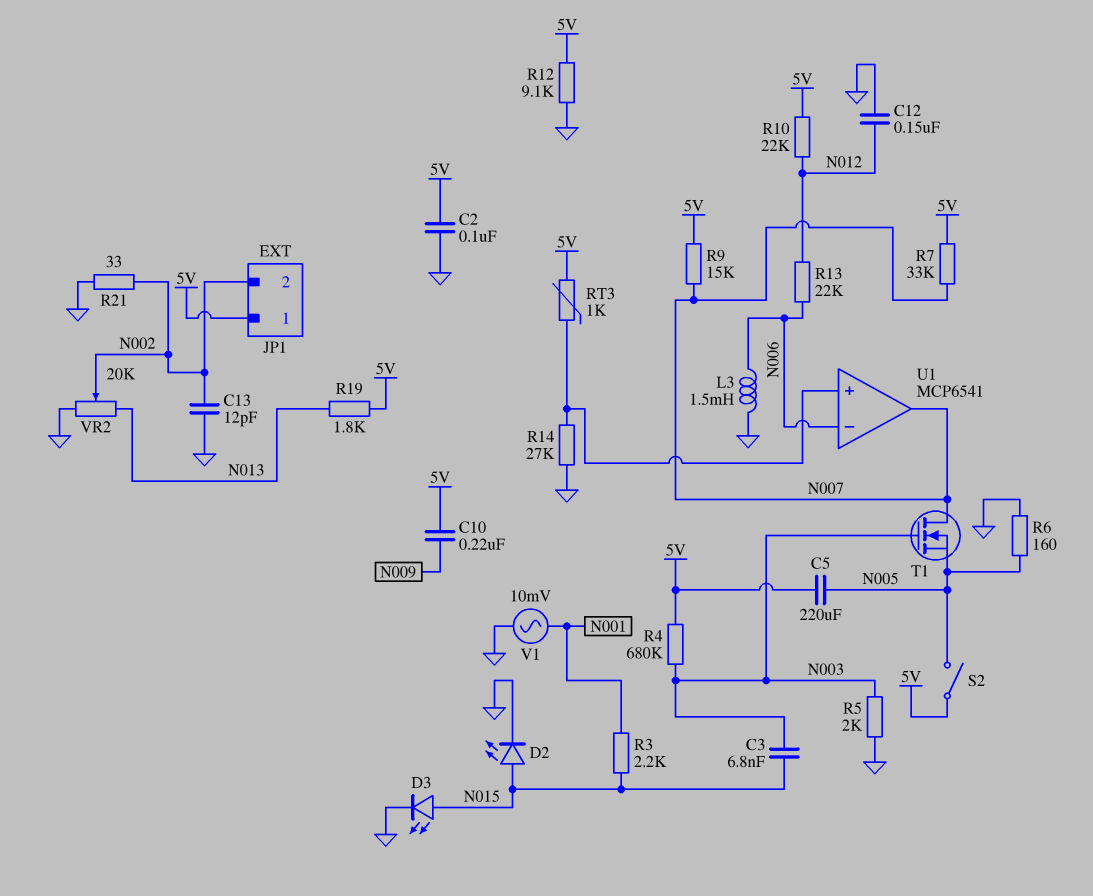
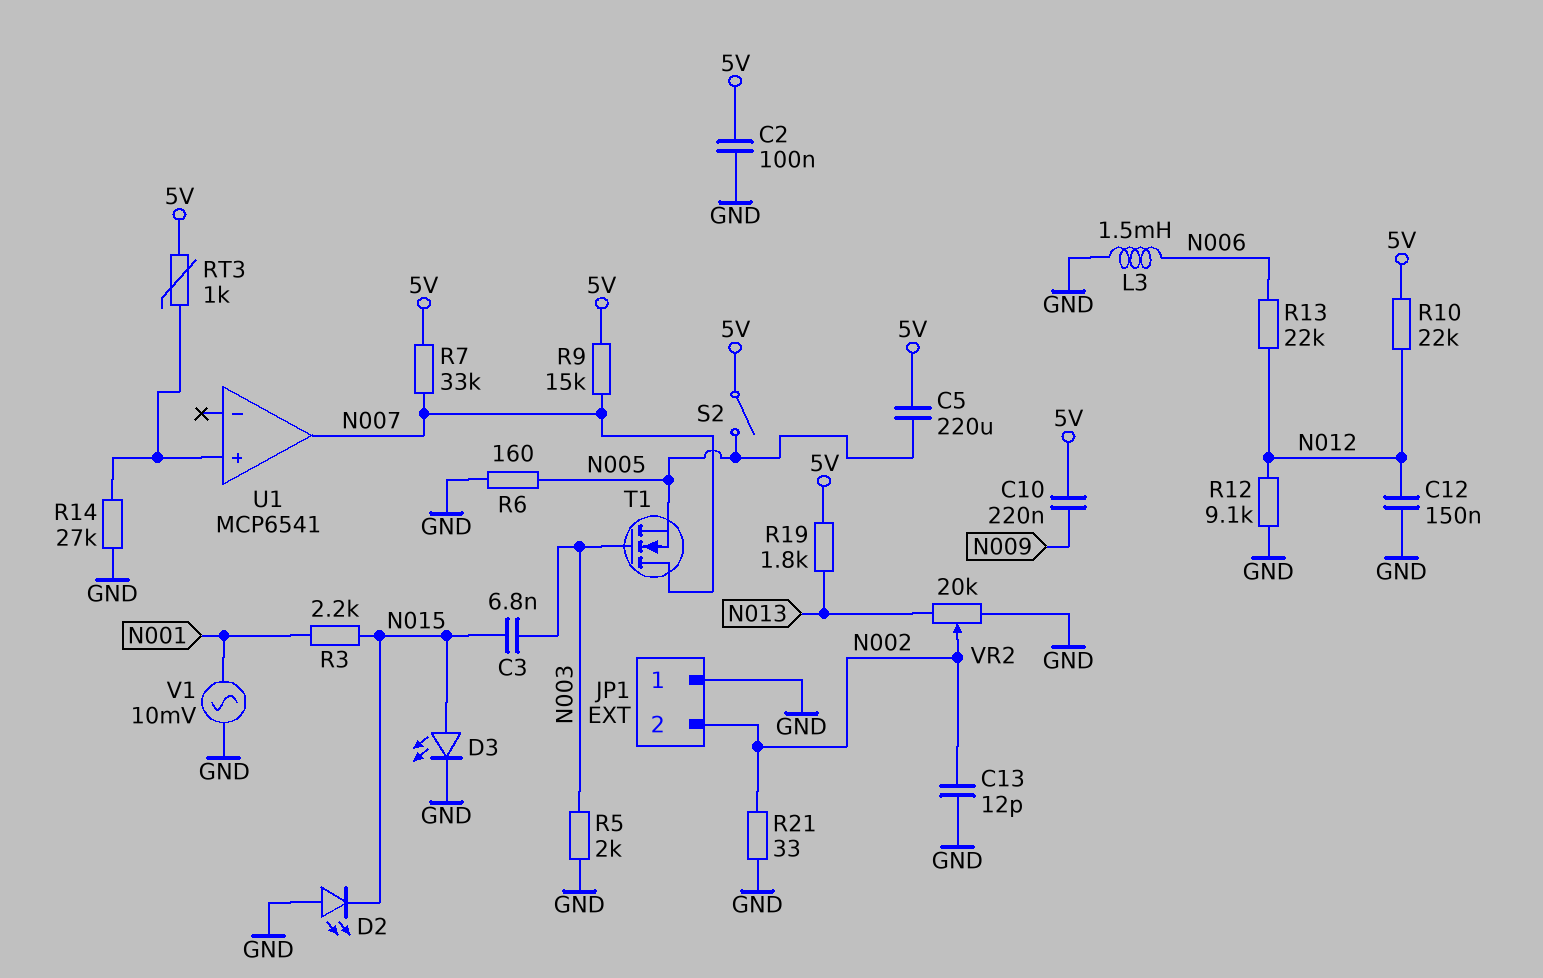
D2: LED (A N015, K GND) -> LED (A GND, K N015)
JP1 pin 1: 5V -> GND
R4: 680k (5V, N003) -> none
R12: 9.1k (5V, GND) -> 9.1k (GND, N012)
U1 pin in-: N006 -> none

